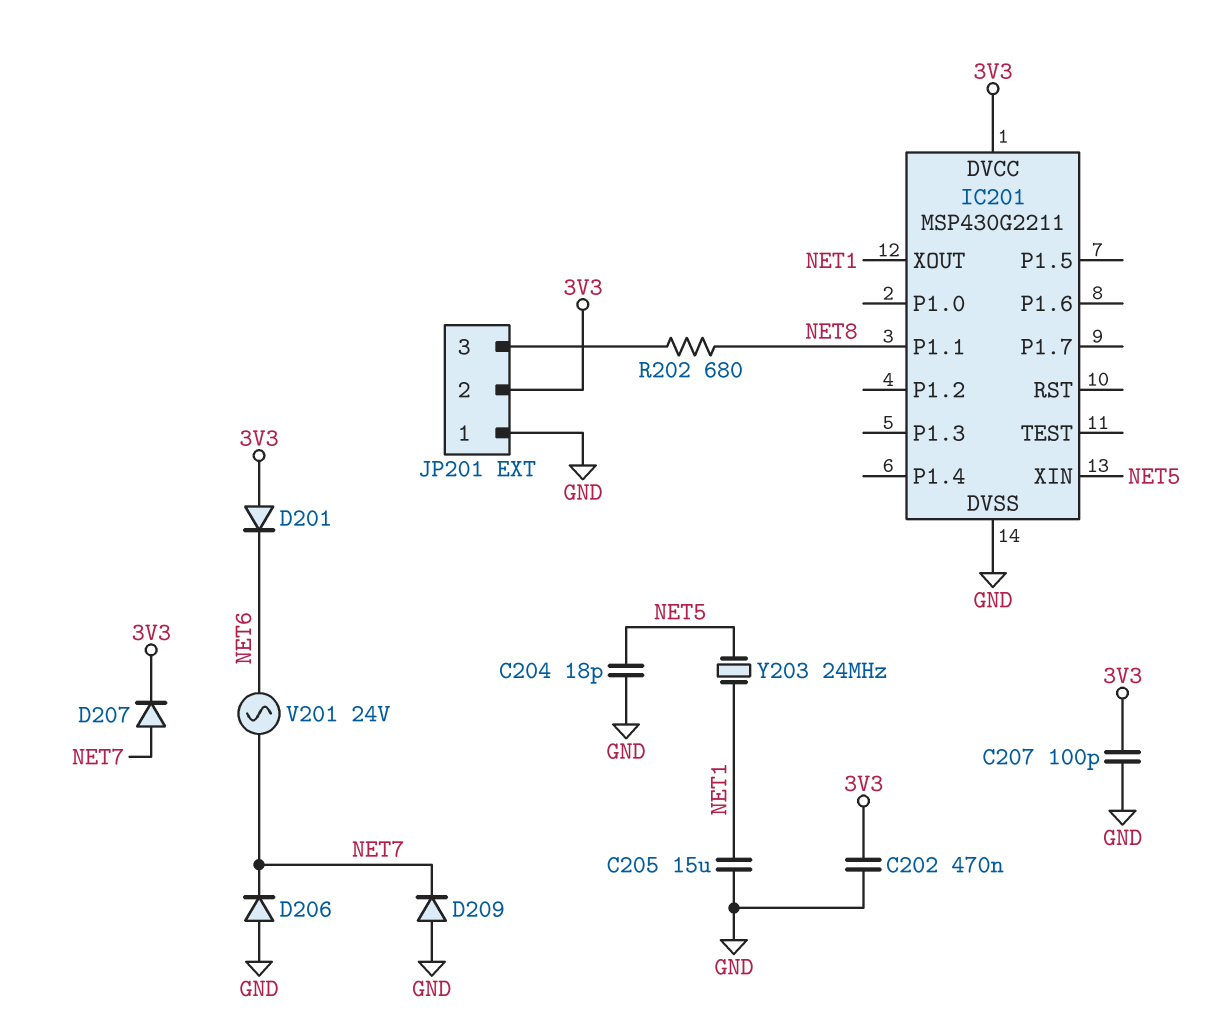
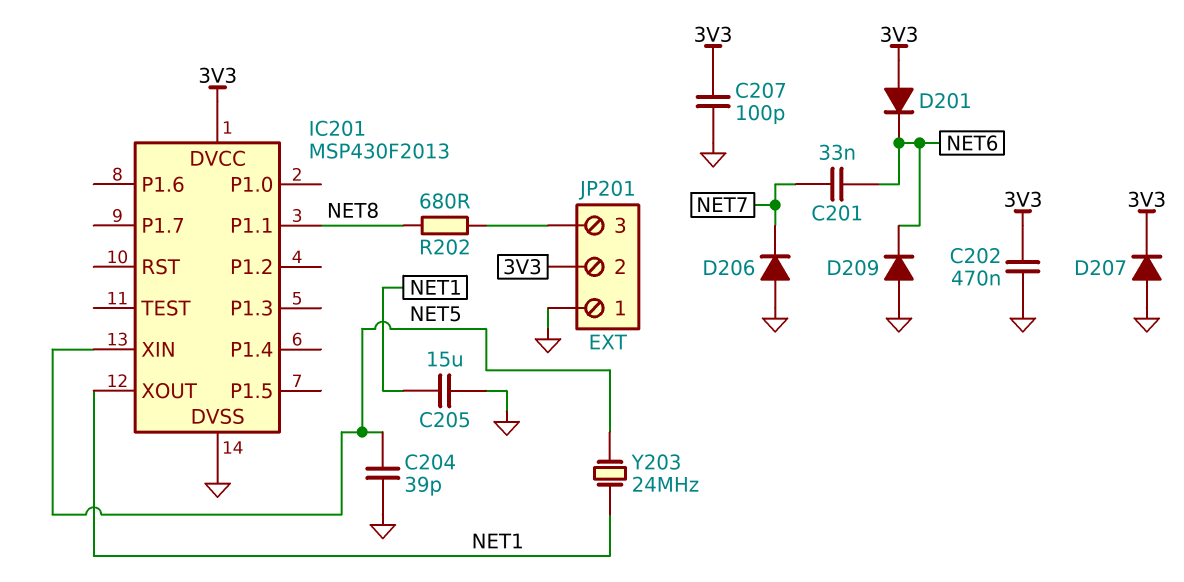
C201: none -> 33nF (NET6, NET7)
C204: 18pF (GND, NET5) -> 39pF (GND, NET5)
D207: diode (A NET7, K 3V3) -> diode (A GND, K 3V3)
D209: diode (A GND, K NET7) -> diode (A GND, K NET6)
IC201: MSP430G2211 -> MSP430F2013
V201: AC 24V (NET6, NET7) -> none

